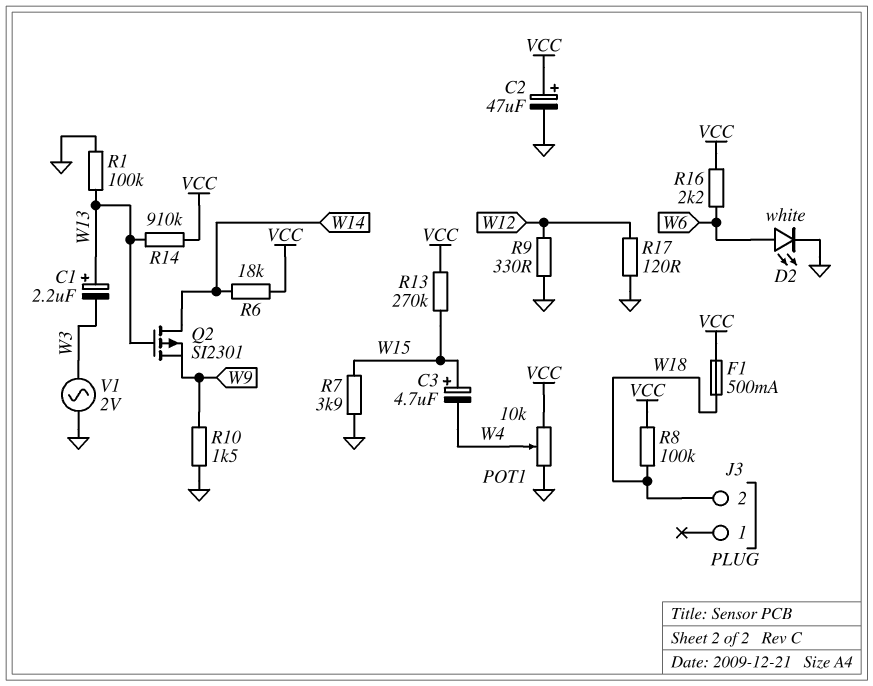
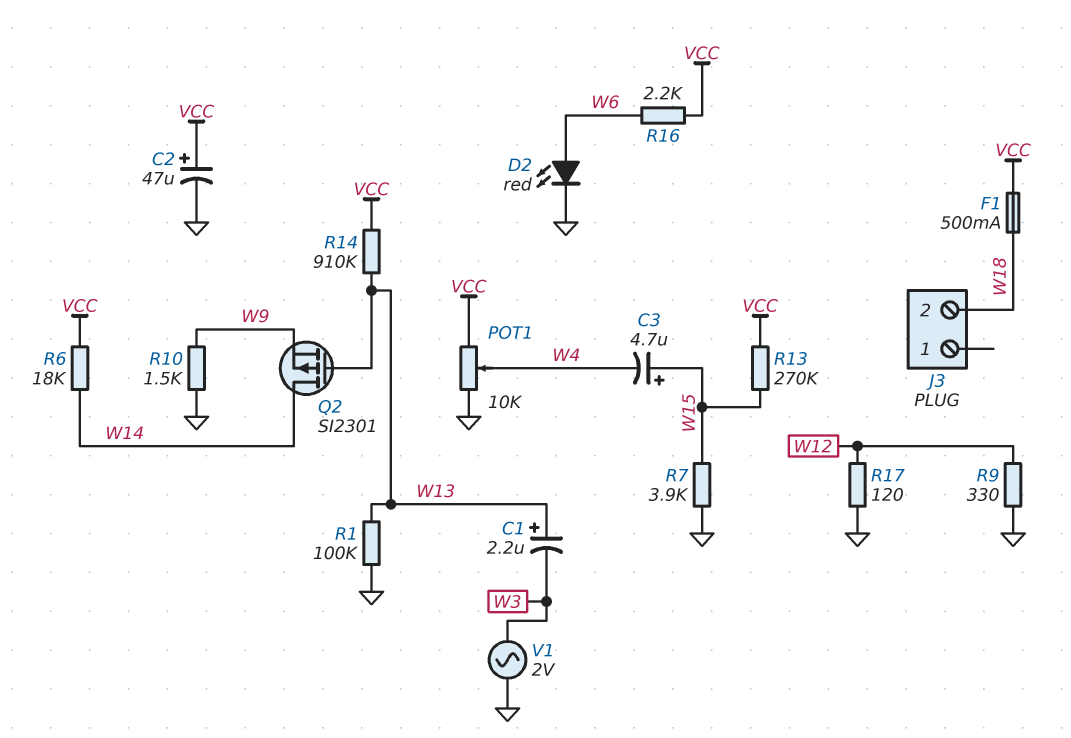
D2: LED white (A W6, K GND) -> LED red (A W6, K GND)
R8: 100k (VCC, W18) -> none

